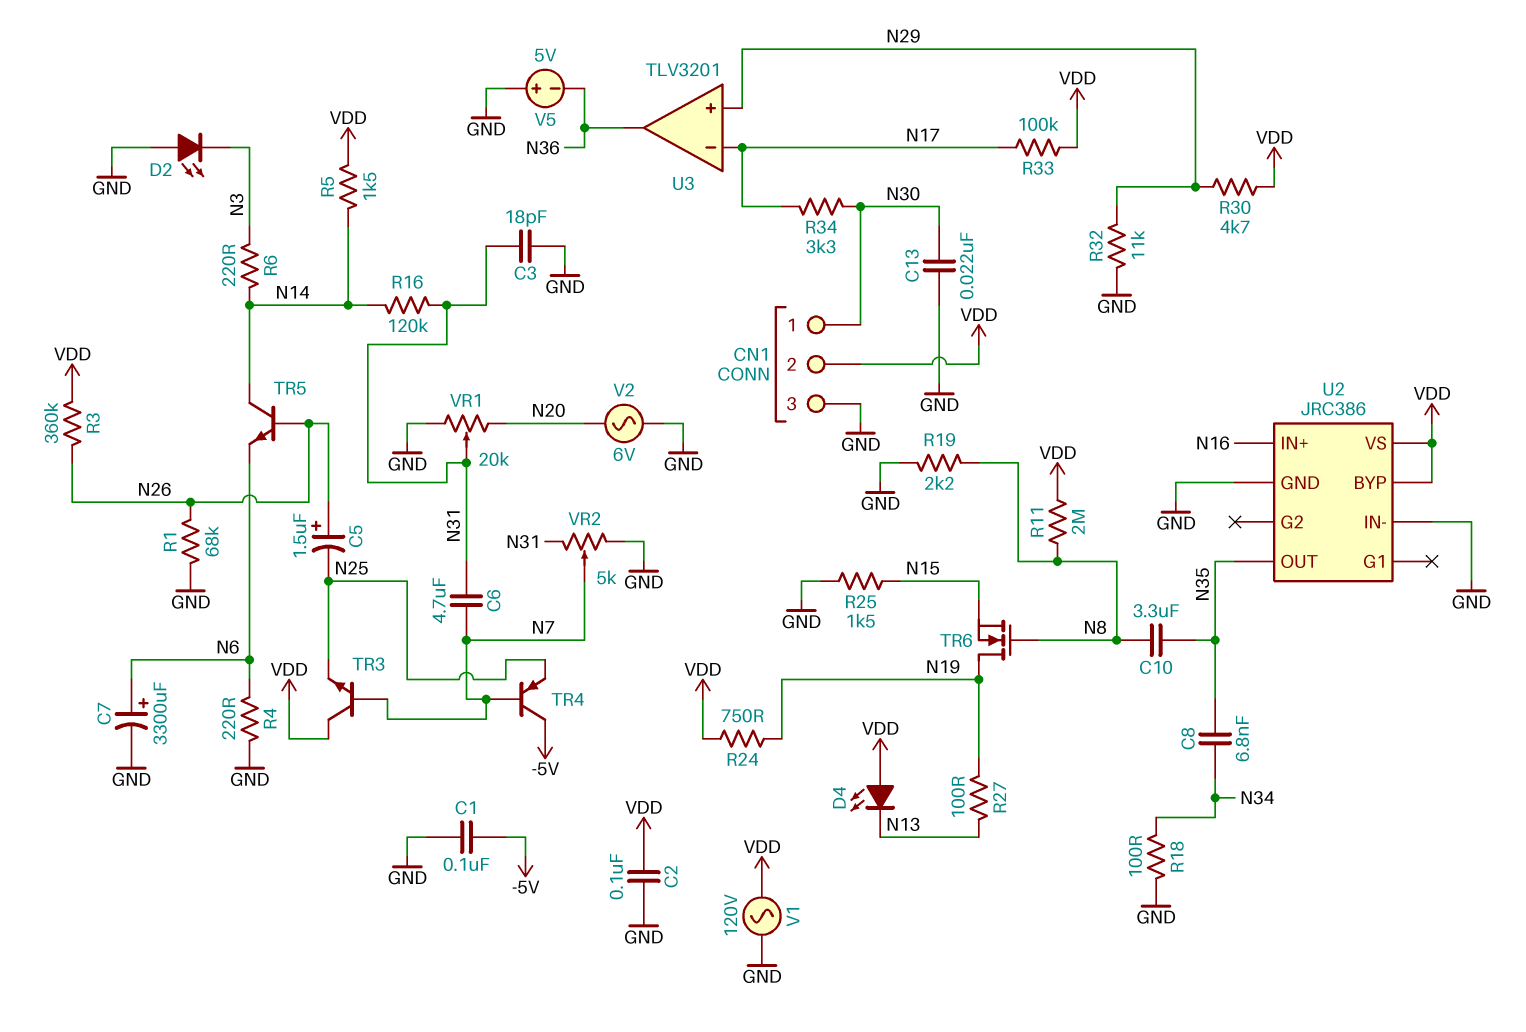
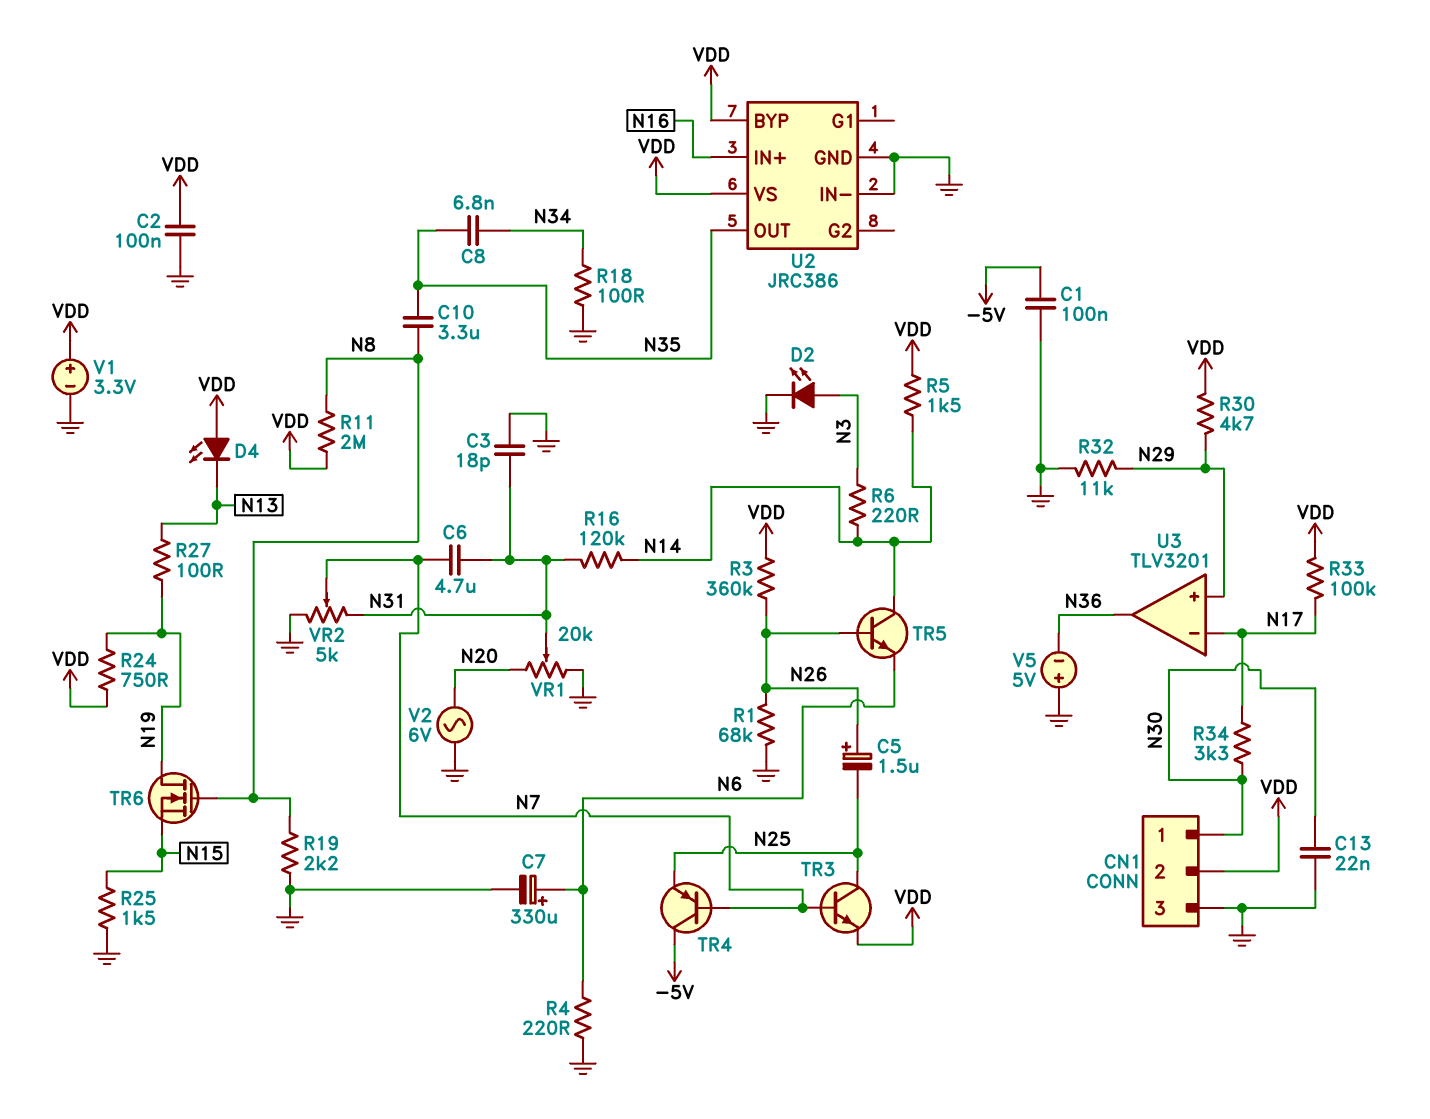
C7: 3300uF (plus N6, minus GND) -> 330uF (plus N6, minus GND)
D2: LED (A GND, K N3) -> LED (A N3, K GND)
TR3: NPN (B N7, C VDD, E N25) -> NPN (B N7, C N25, E VDD)
V1: AC 120V (GND, VDD) -> 3.3V (plus VDD, minus GND)

